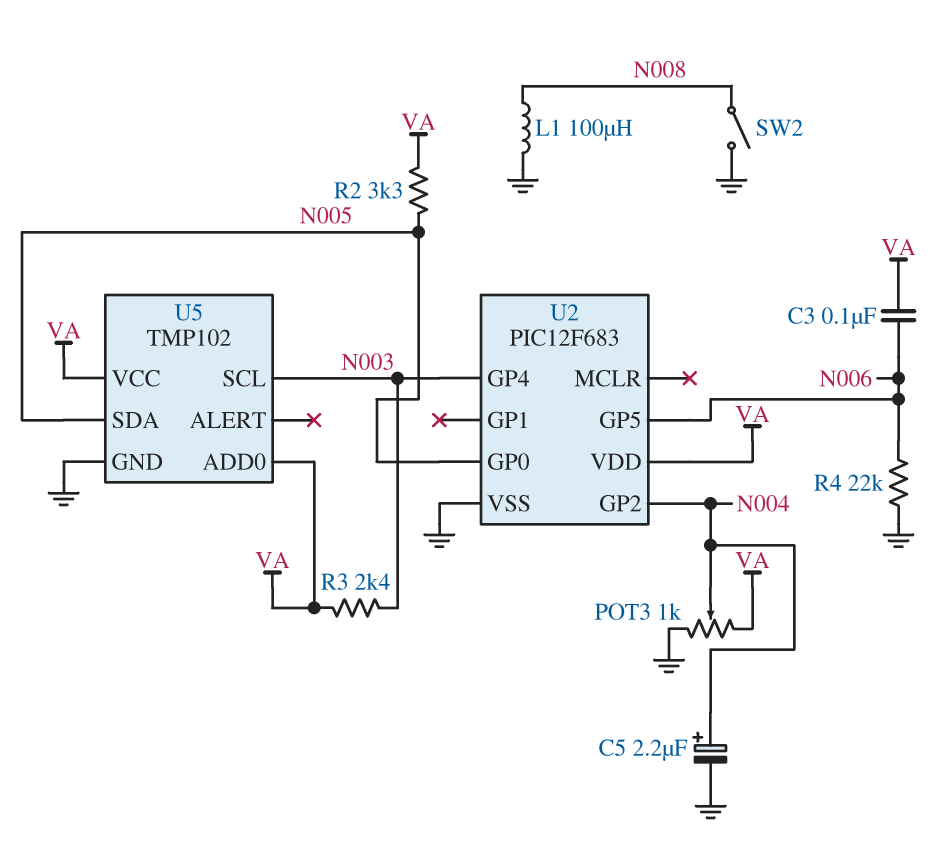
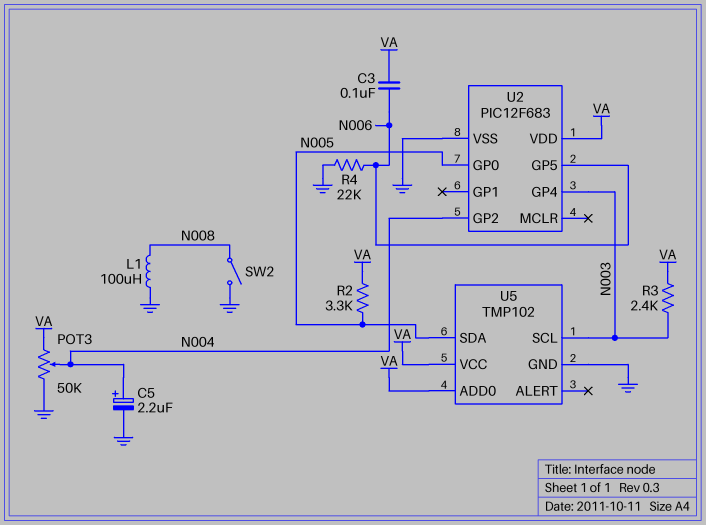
POT3: 1k (GND, VA, wiper N004) -> 50k (GND, VA, wiper N004)

